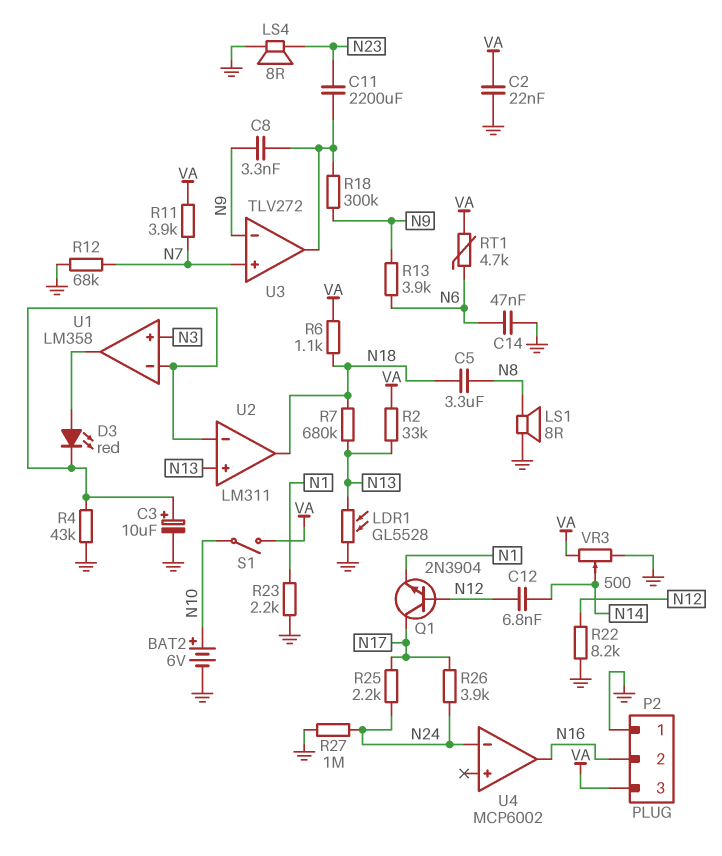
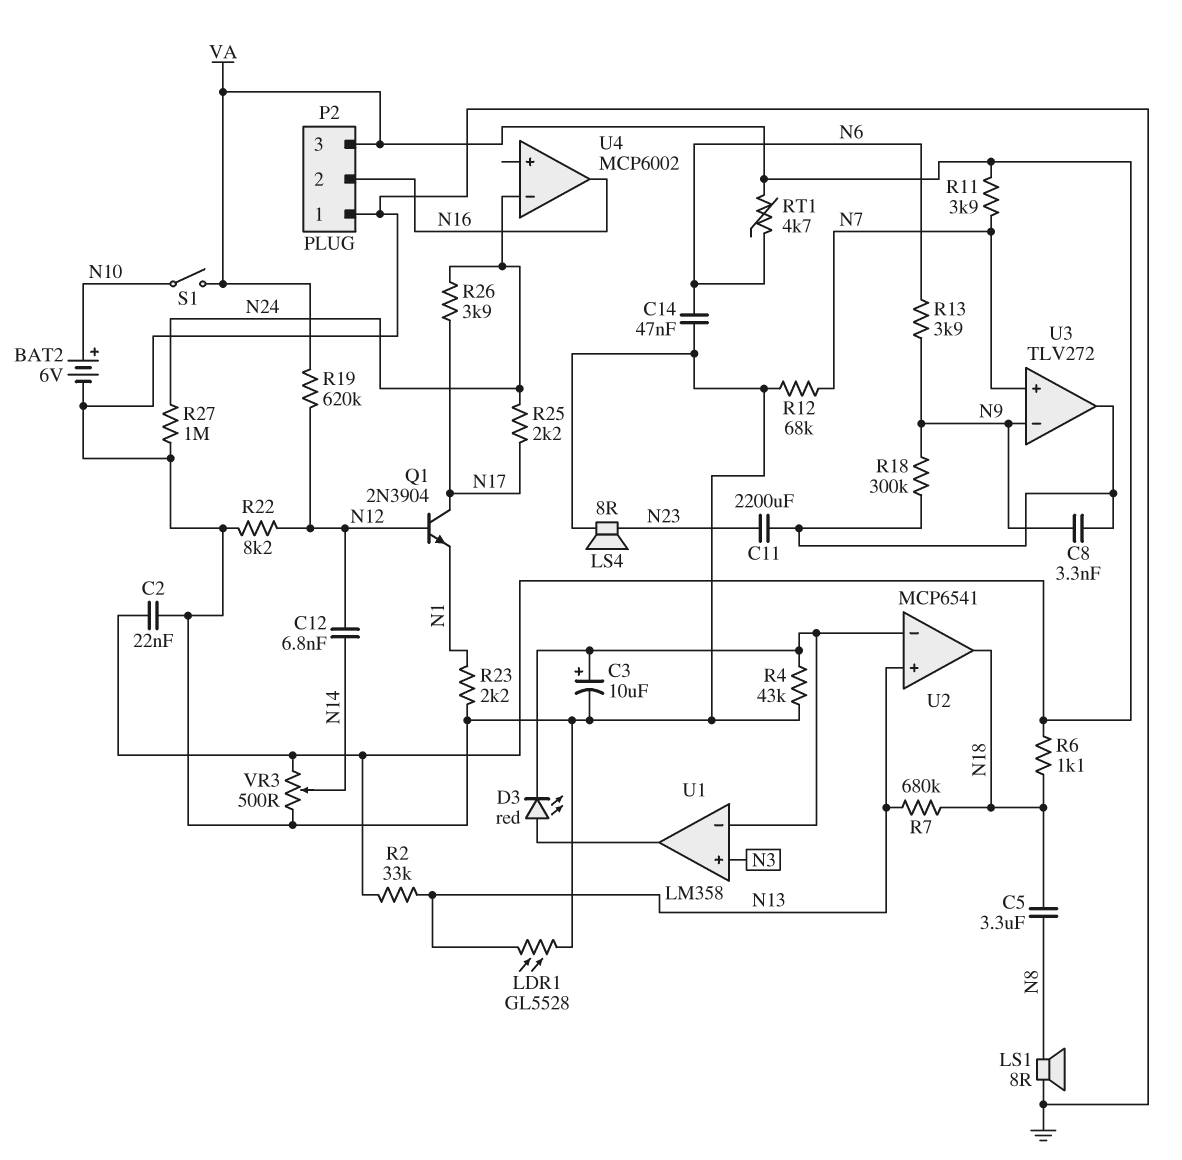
R19: none -> 620k (N12, VA)
U2: LM311 -> MCP6541

